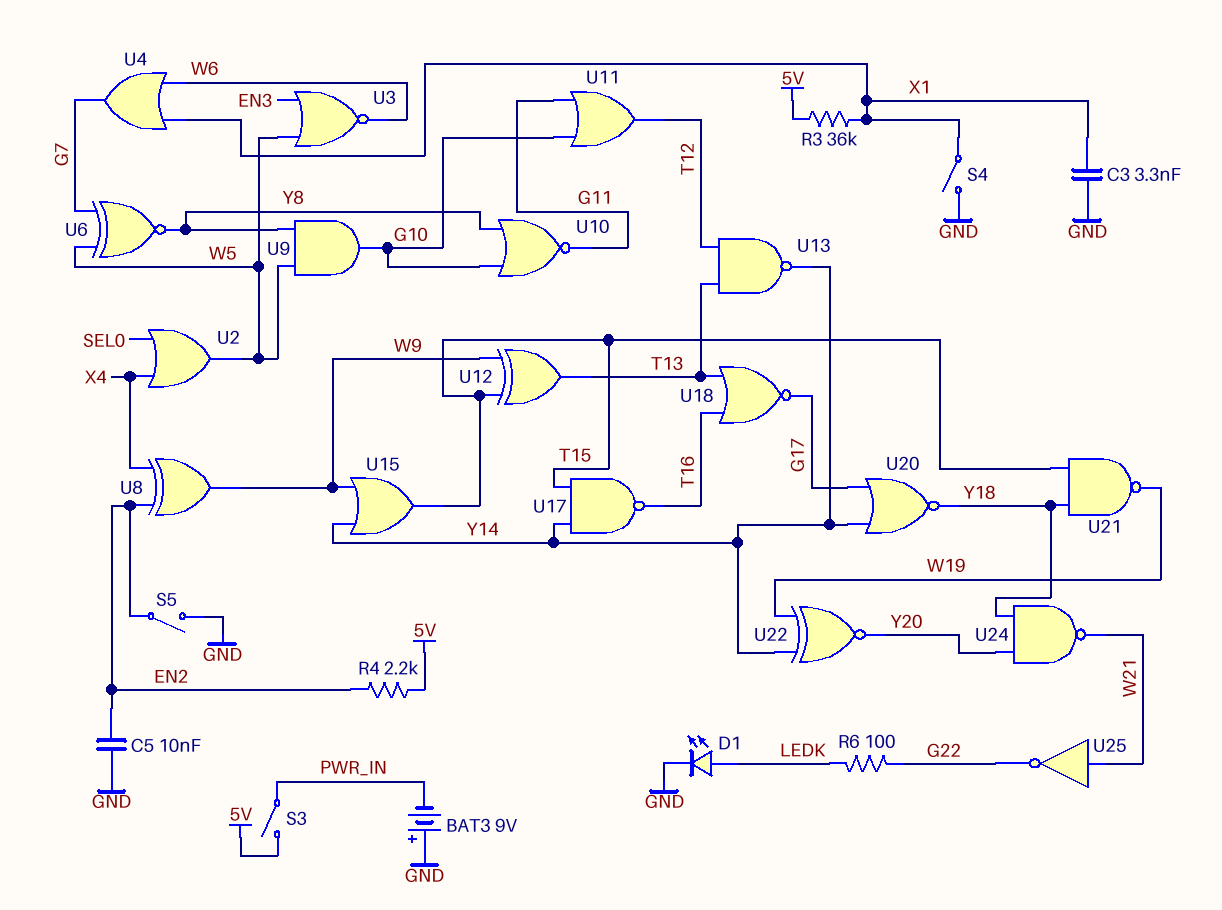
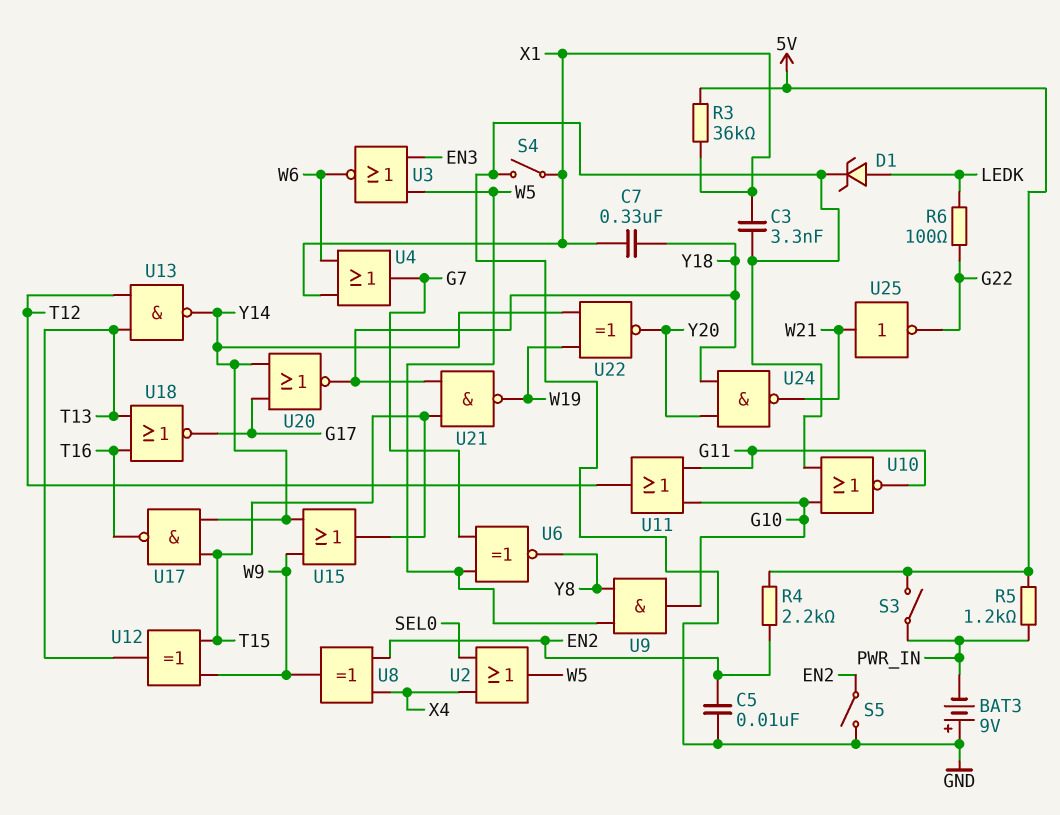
C7: none -> 330nF (X1, Y18)
D1: LED (A LEDK, K GND) -> zener (A LEDK, K GND)
R5: none -> 1.2k (5V, PWR_IN)
U10: NOR (in G10, in Y8, out G11) -> NOR (in G10, in GND, out G11)

